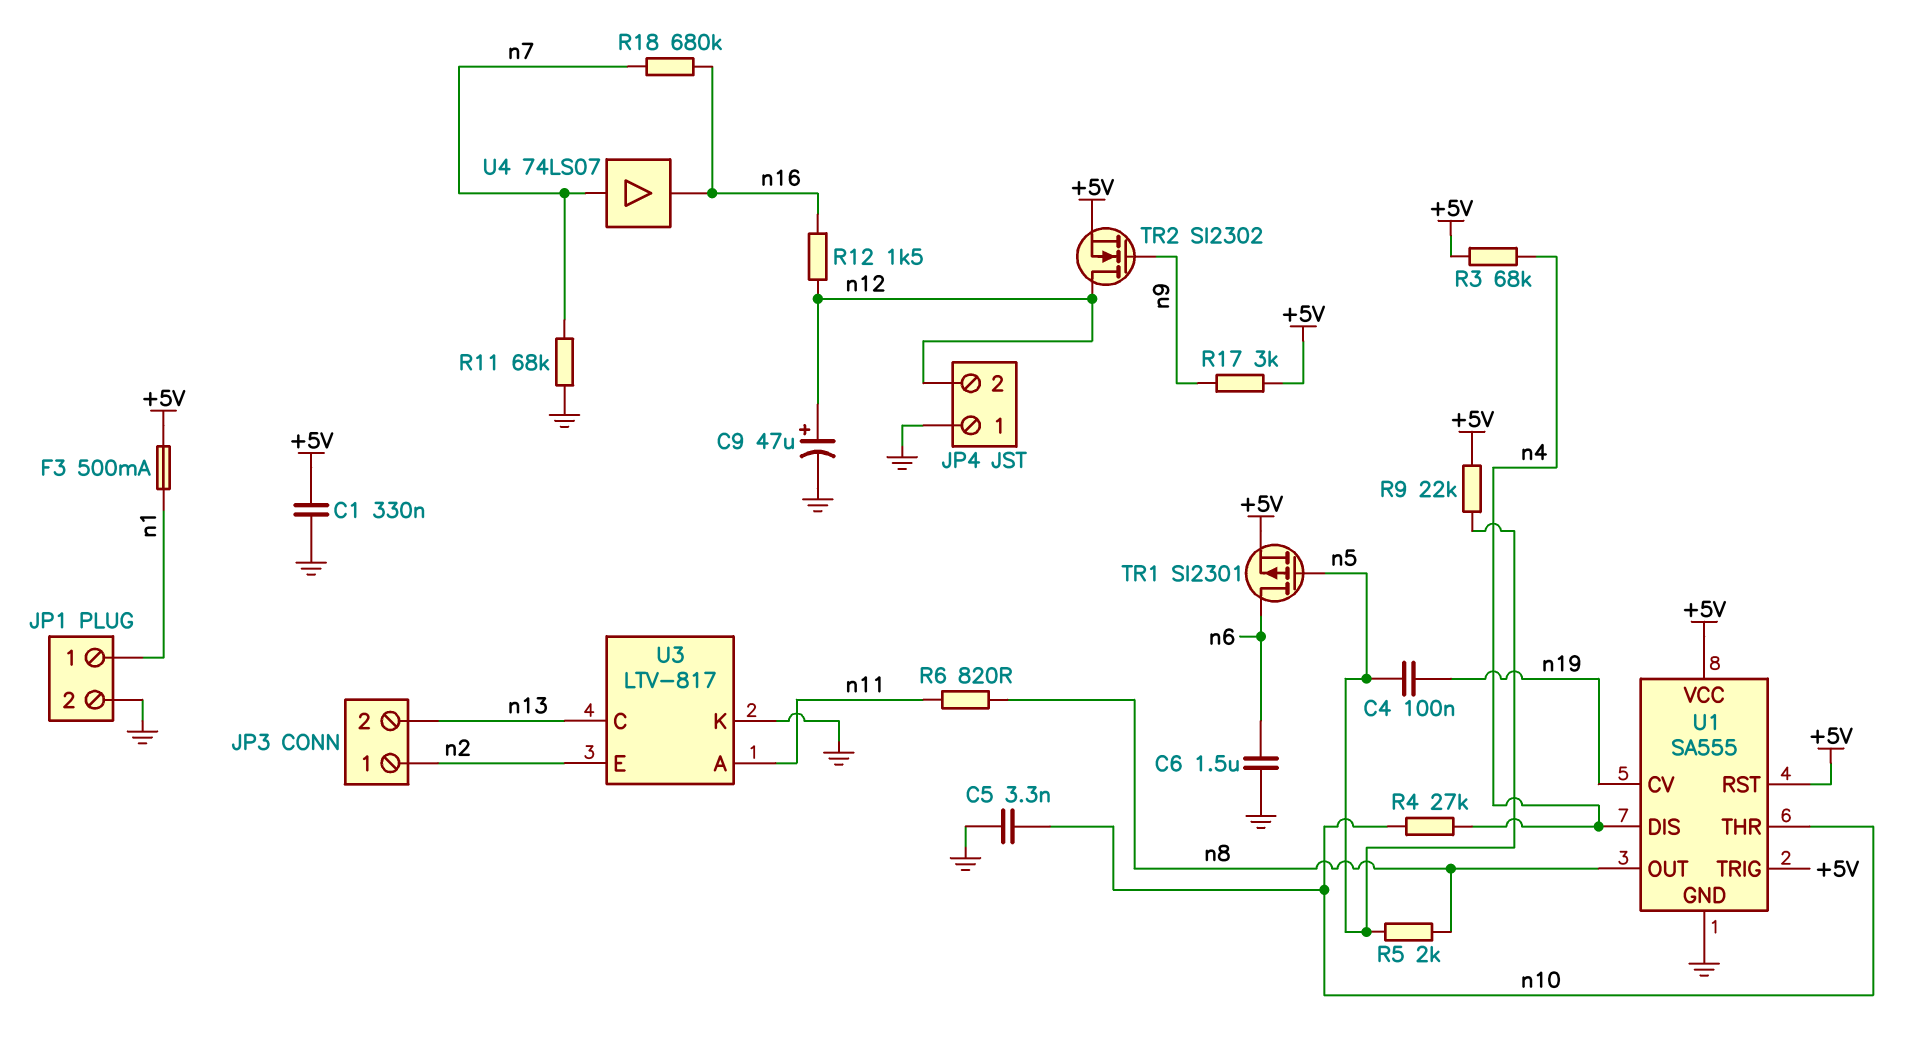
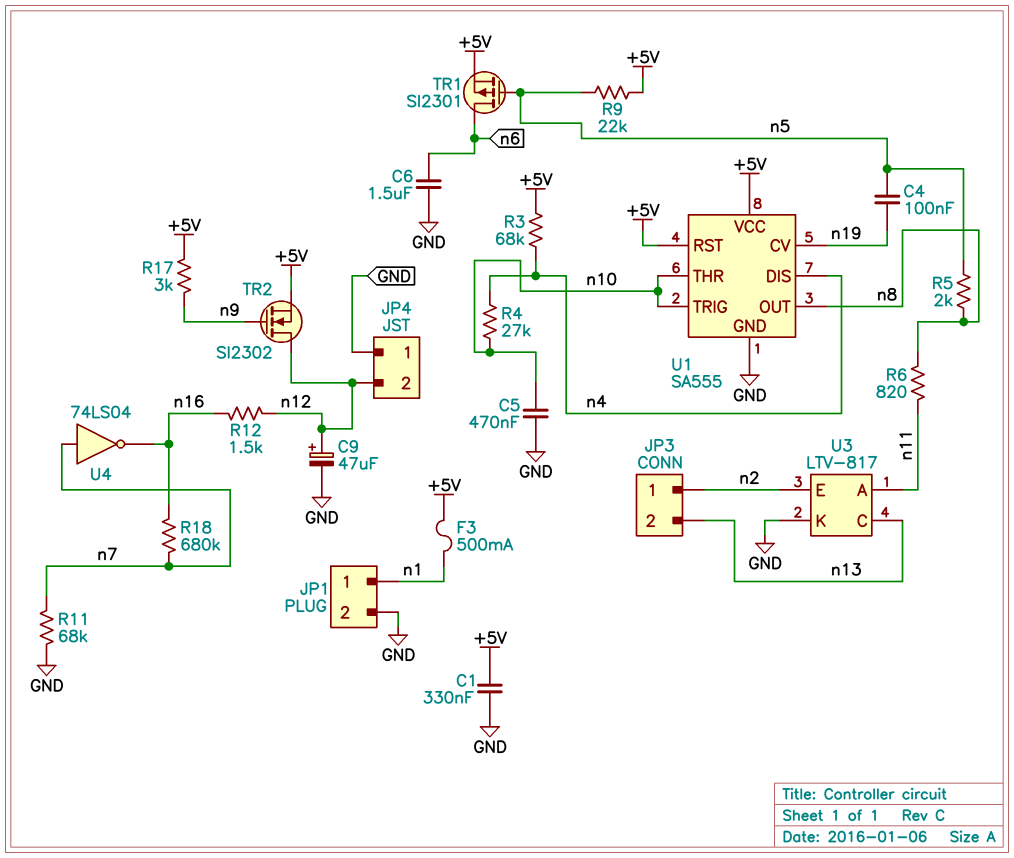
C5: 3.3nF (GND, n10) -> 470nF (GND, n10)
U1 pin TRIG: +5V -> n10
U4: buffer 74LS07 (in n7, out n16) -> NOT 74LS04 (in n7, out n16)

